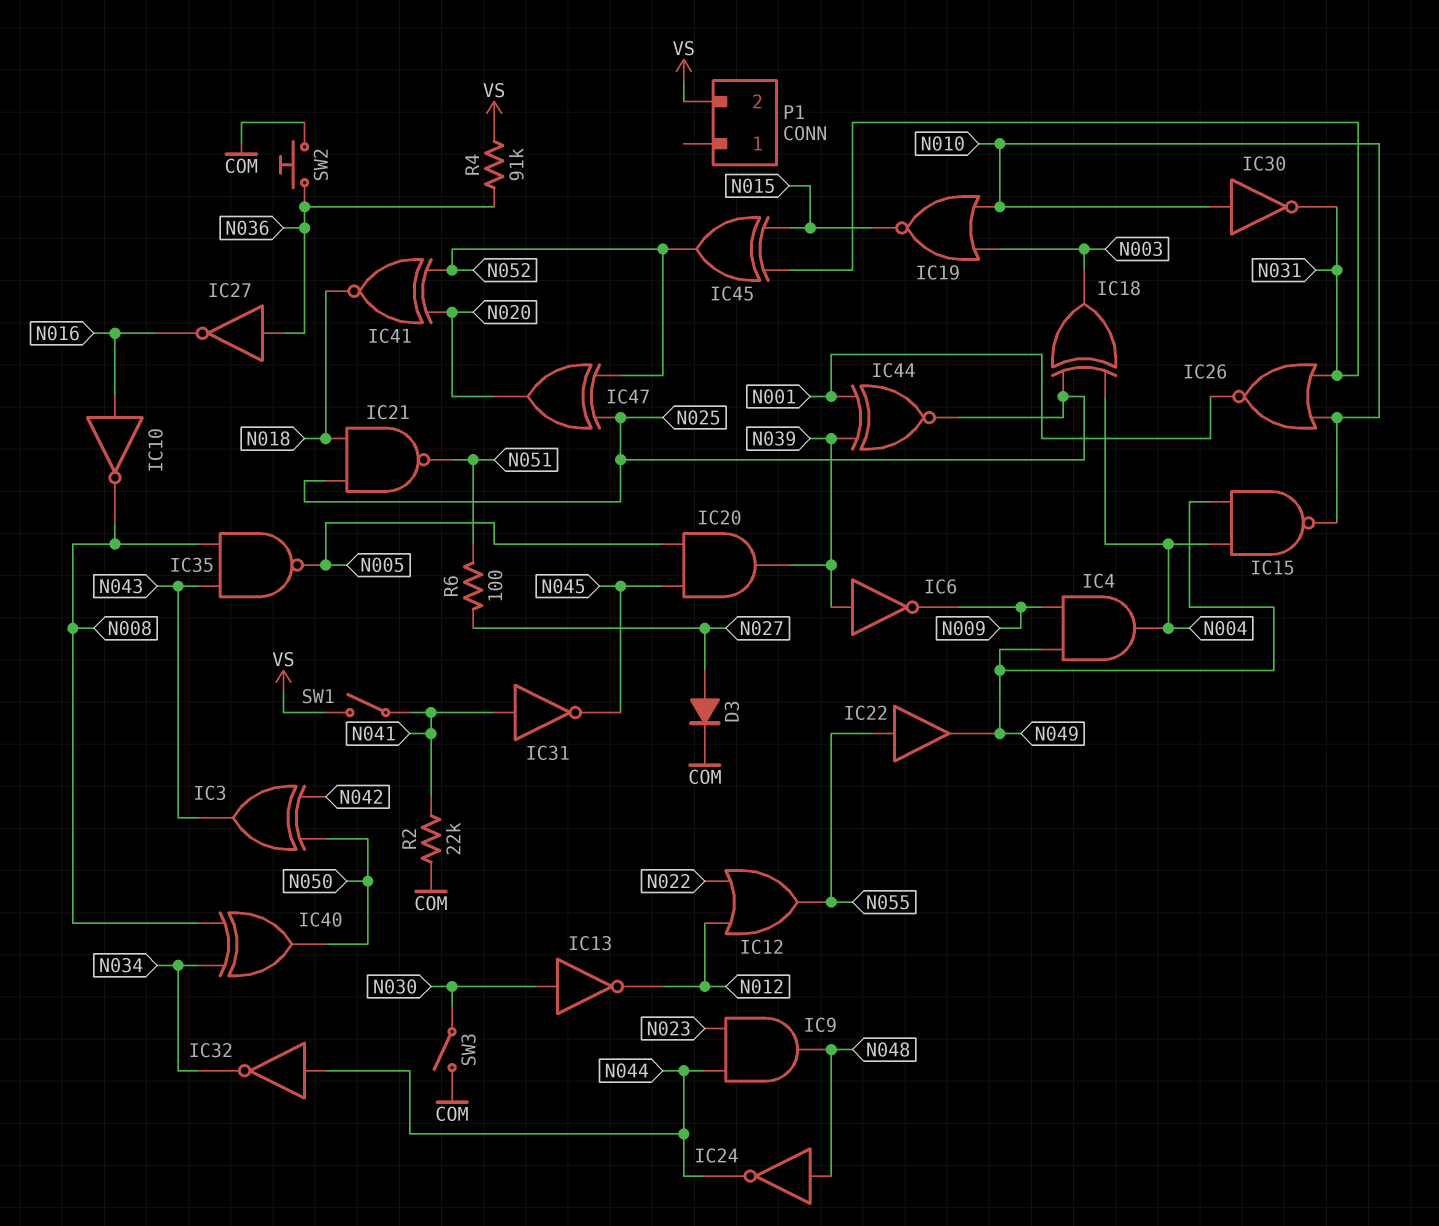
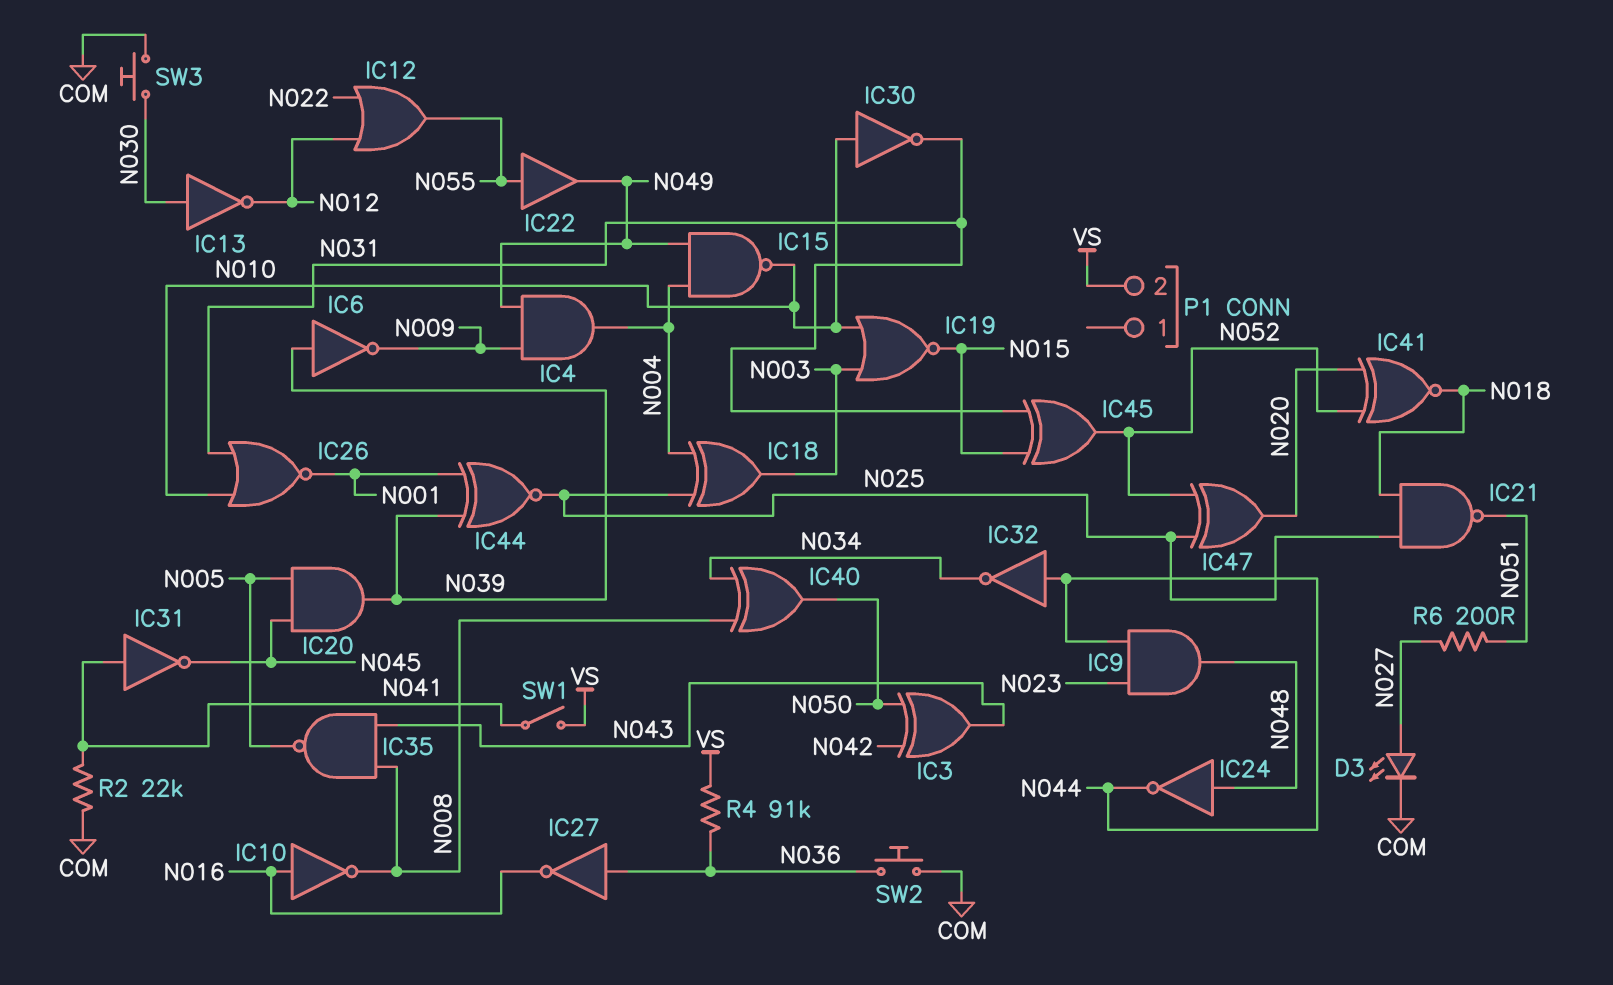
D3: diode (A N027, K COM) -> LED (A N027, K COM)
R6: 100 (N027, N051) -> 200 (N027, N051)
SW3: switch (COM, N030) -> button (COM, N030)

